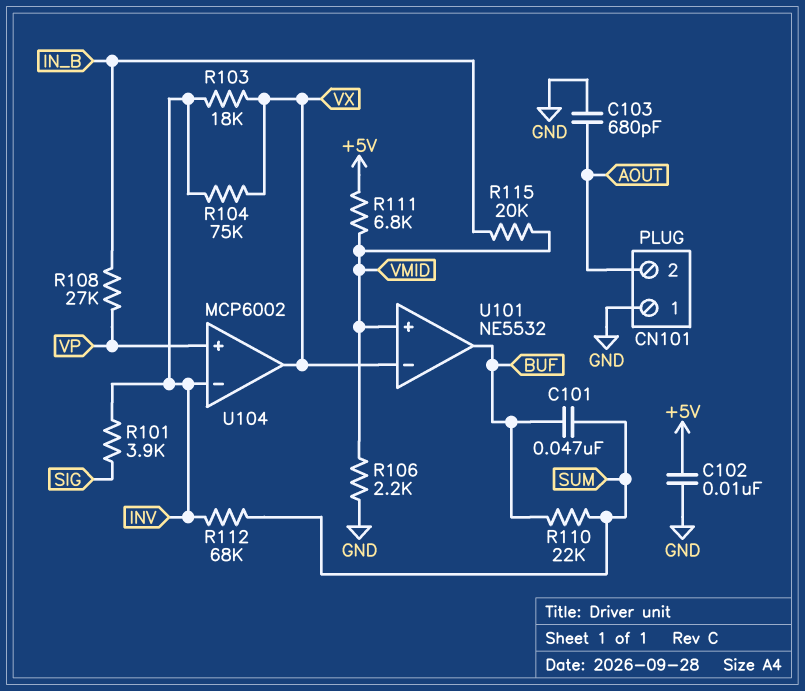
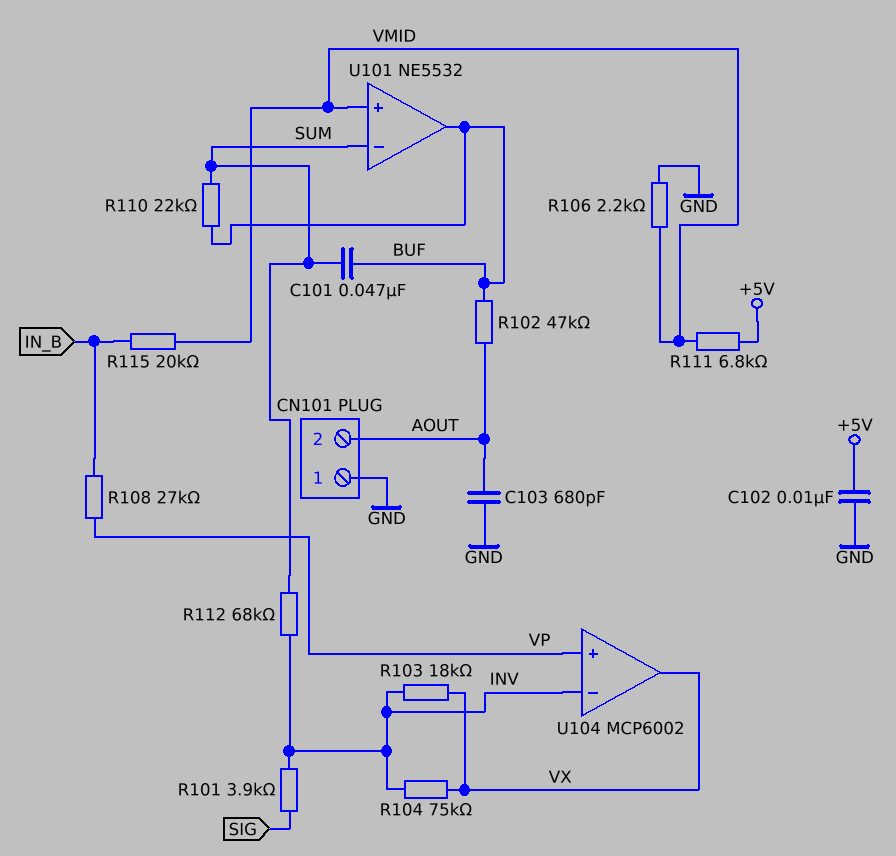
R102: none -> 47k (AOUT, BUF)
U101 pin in-: VX -> SUM

